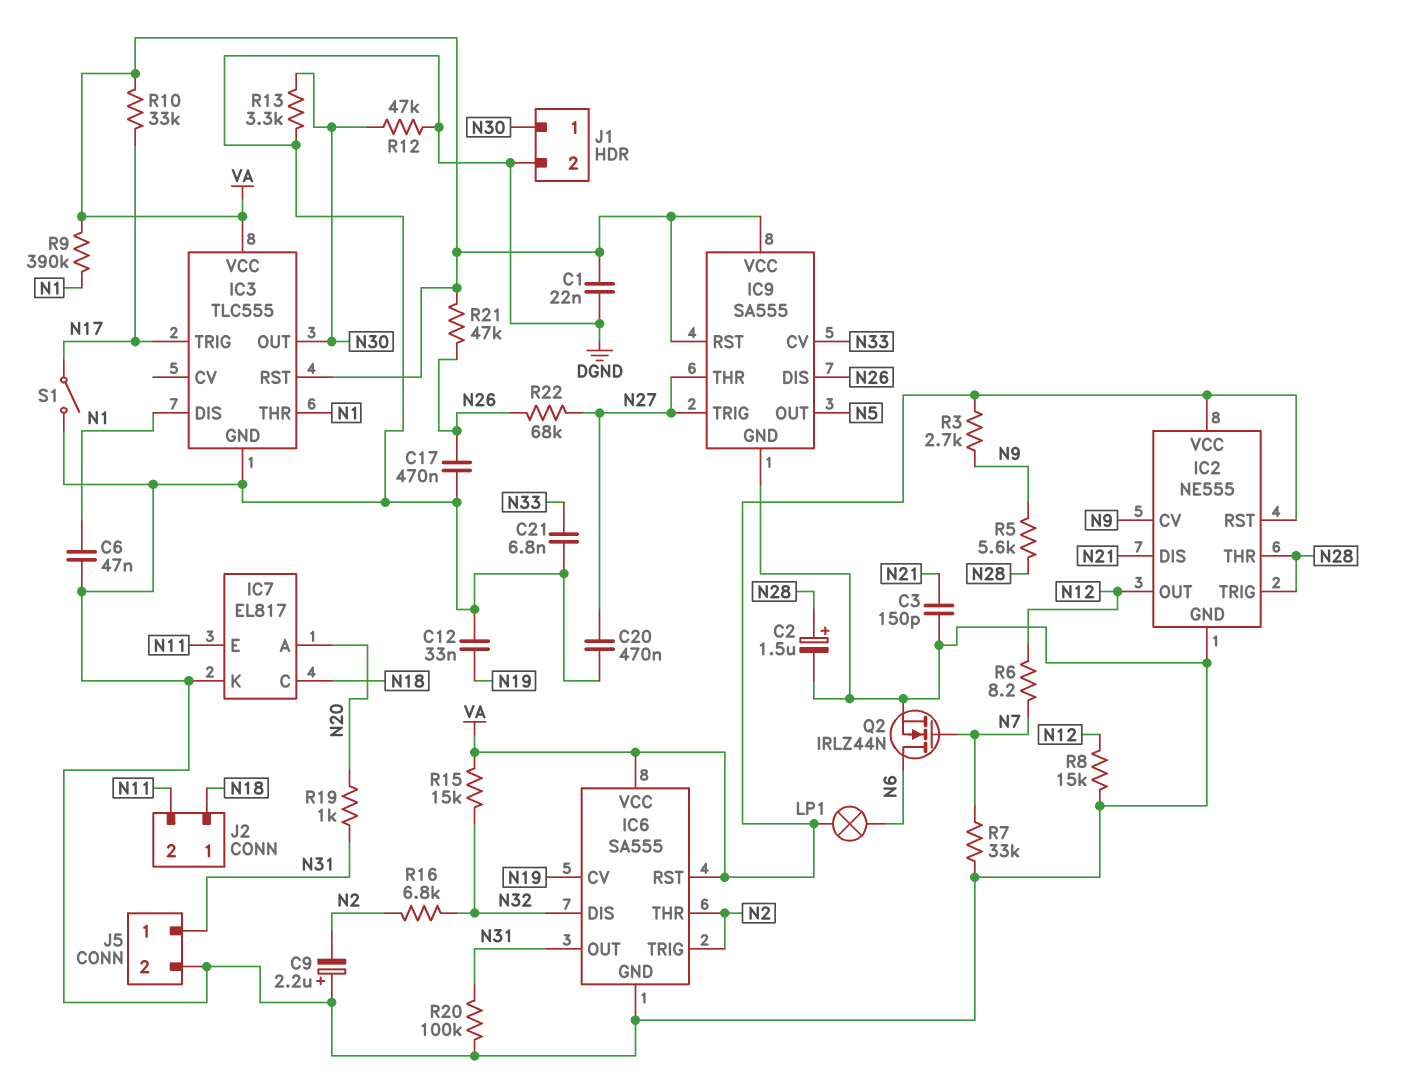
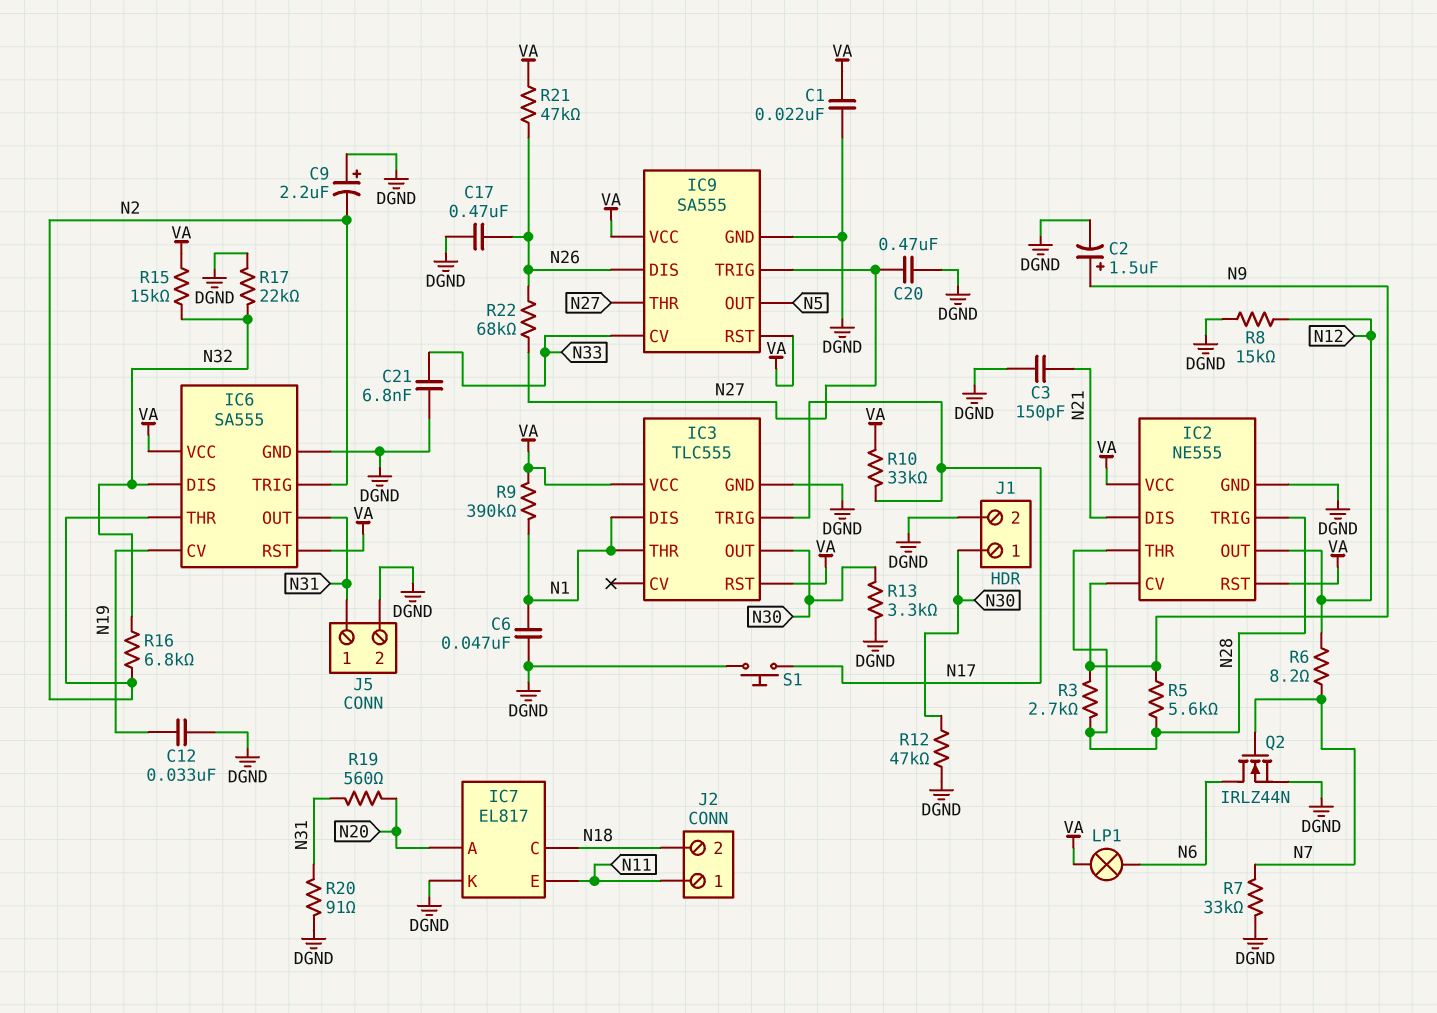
C2: 1.5uF (plus N28, minus DGND) -> 1.5uF (plus N9, minus DGND)
J2 pin 1: N18 -> N11
J2 pin 2: N11 -> N18
R3: 2.7k (N9, VA) -> 2.7k (N9, N28)
R17: none -> 22k (DGND, N32)
R19: 1k (N20, N31) -> 560 (N20, N31)
R20: 100k (DGND, N31) -> 91 (DGND, N31)
S1: switch (DGND, N17) -> button (DGND, N17)

